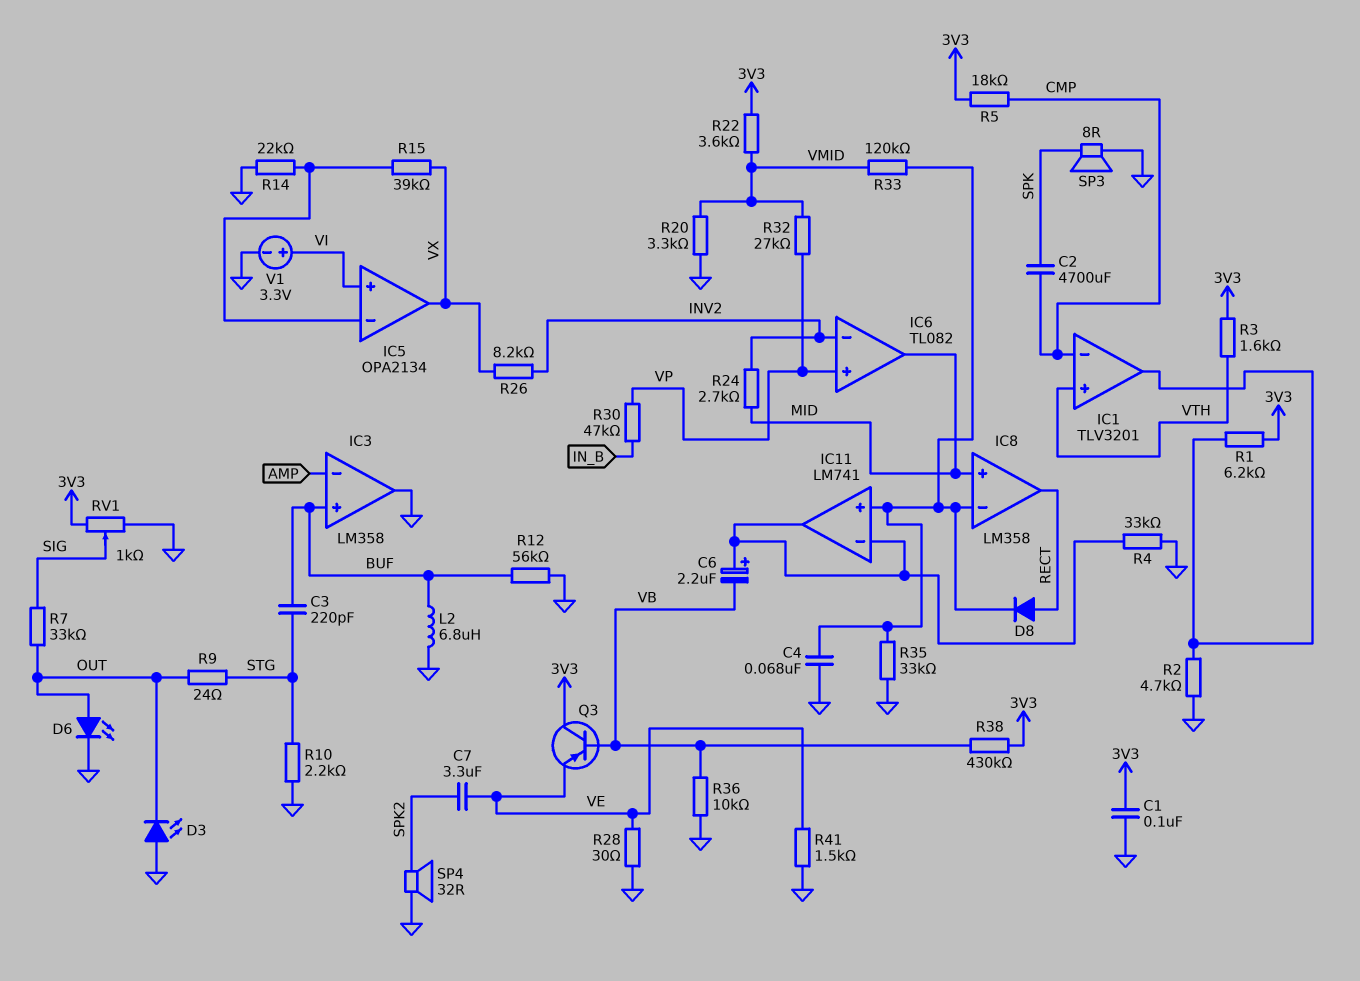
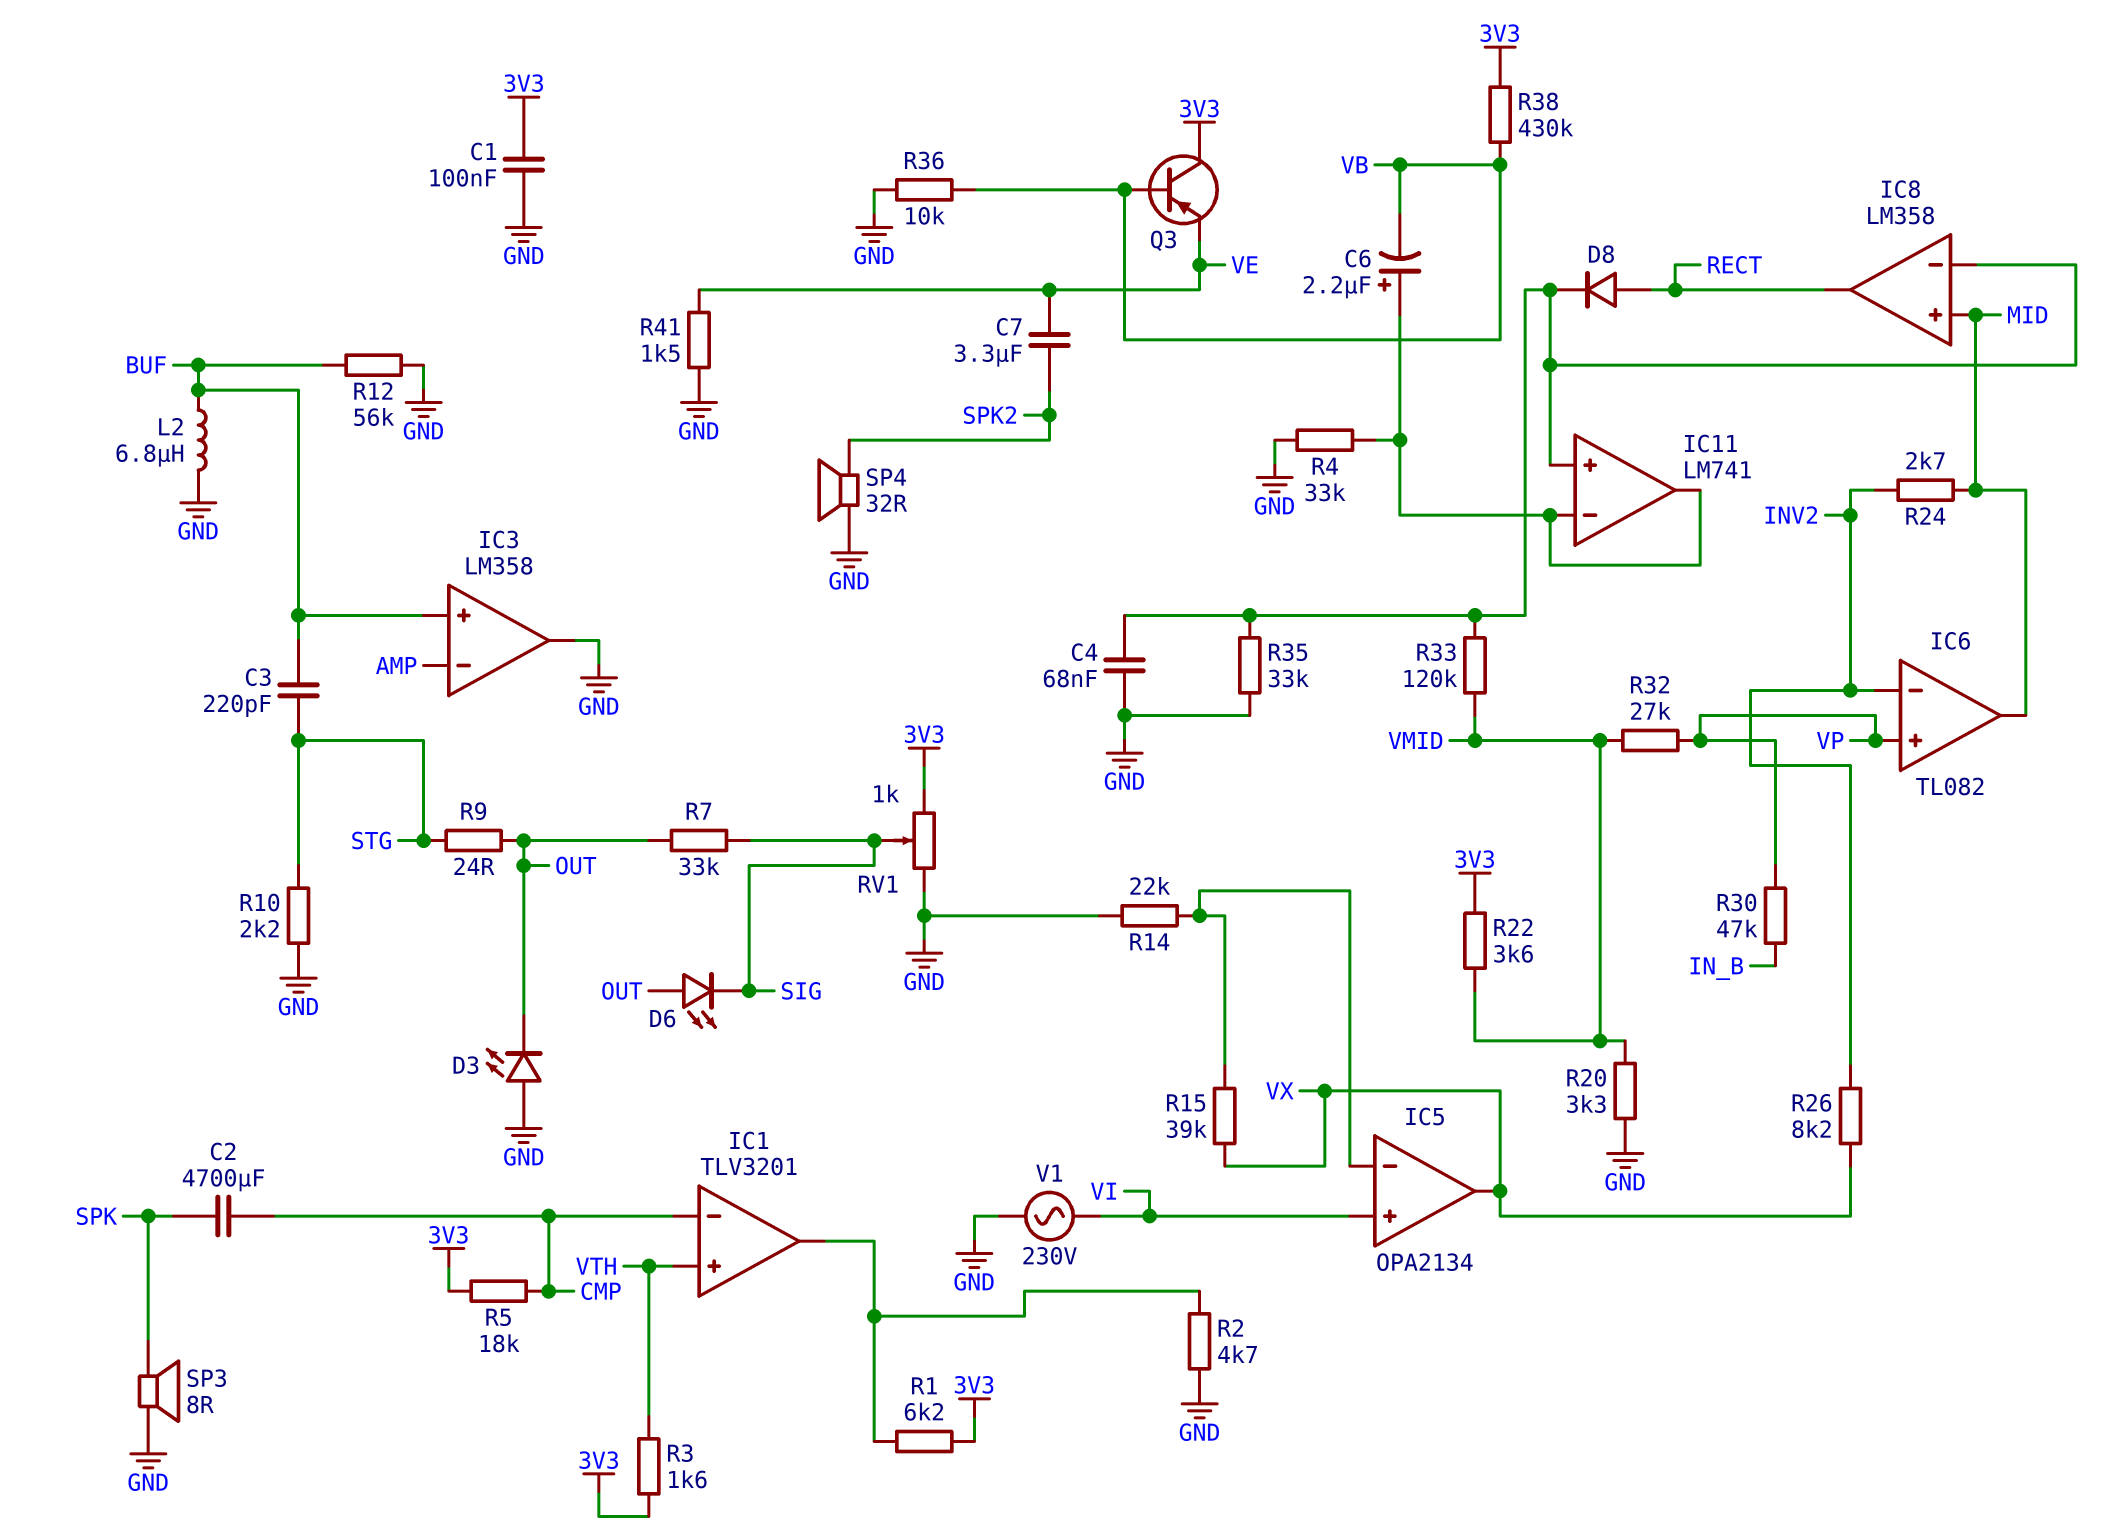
D6: LED (A OUT, K GND) -> LED (A OUT, K SIG)
R28: 30 (GND, VE) -> none
V1: 3.3V (plus VI, minus GND) -> AC 230V (GND, VI)

